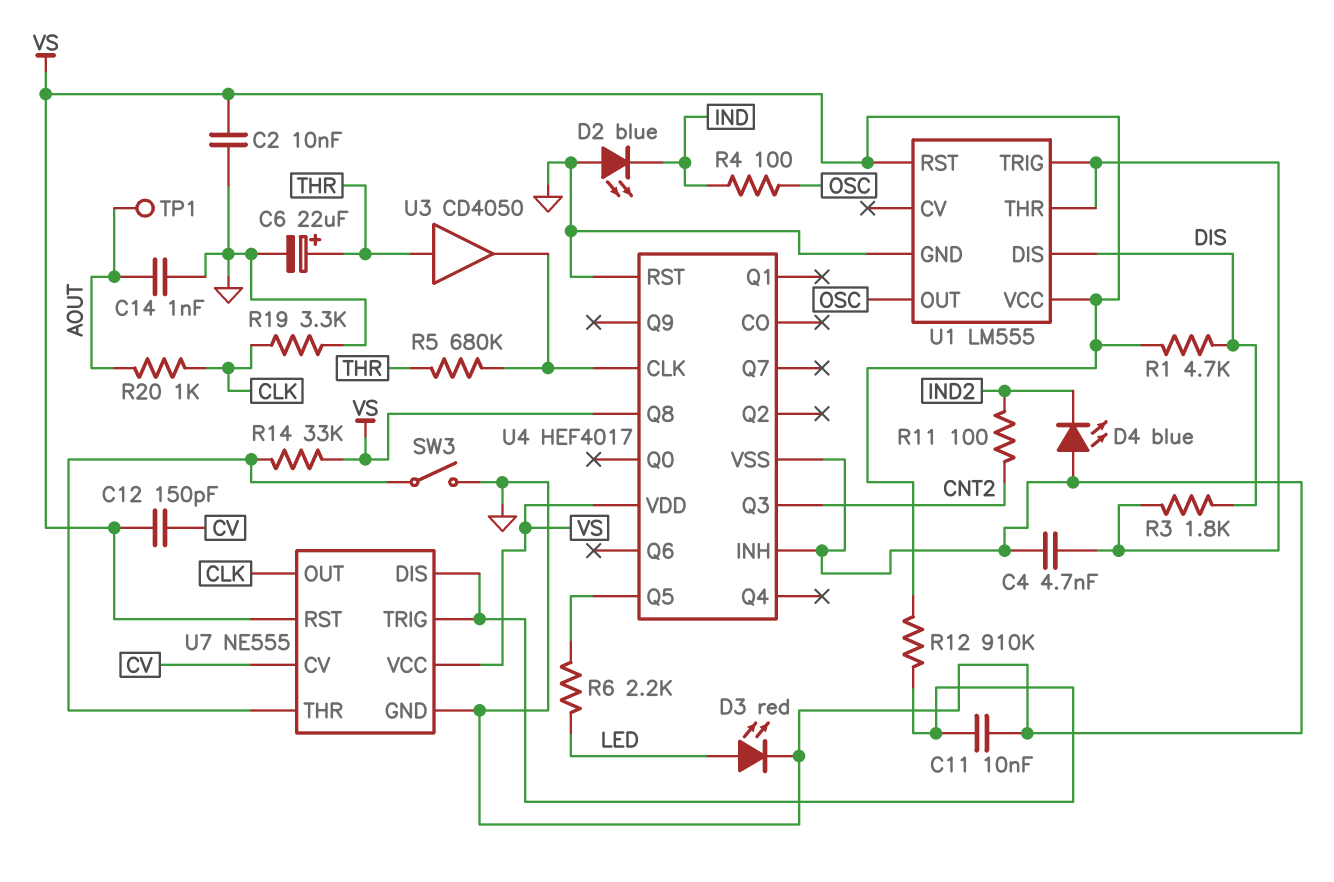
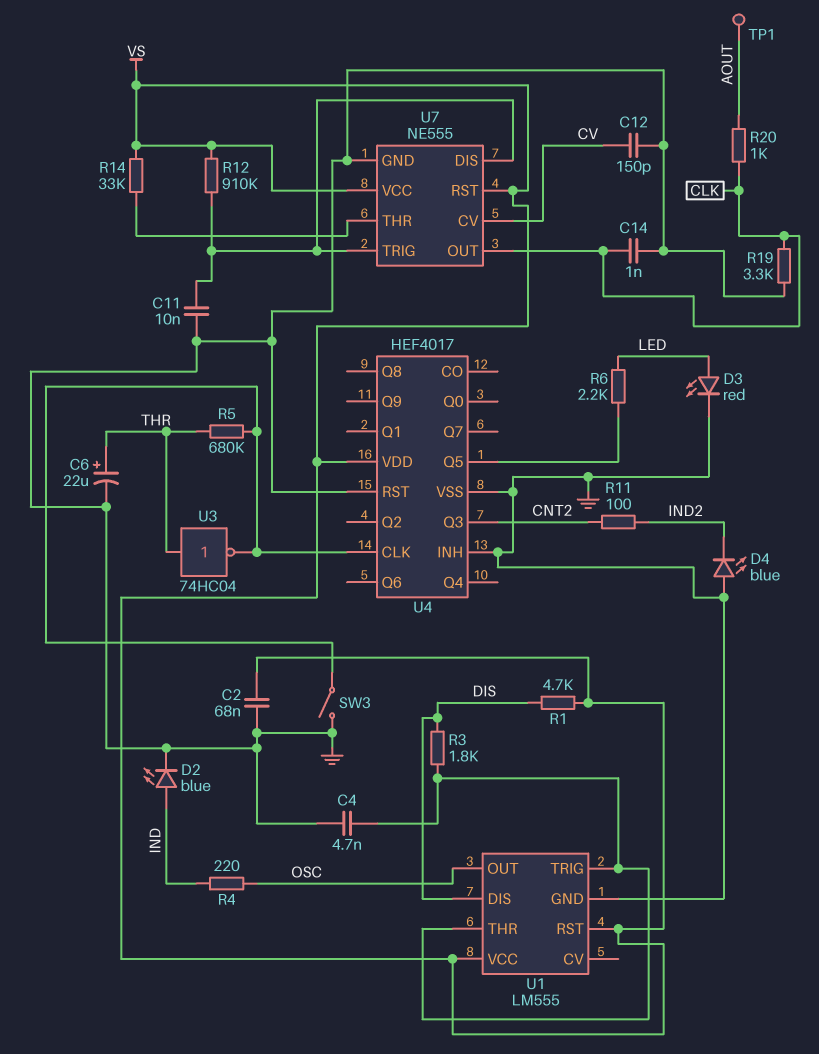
C2: 10nF (GND, VS) -> 68nF (GND, VS)
C12: 150pF (CV, VS) -> 150pF (CV, GND)
C14: 1nF (AOUT, GND) -> 1nF (CLK, GND)
D2: LED blue (A GND, K IND) -> LED blue (A IND, K GND)
R4: 100 (IND, OSC) -> 220 (IND, OSC)
SW3: switch (GND, U7/THR) -> switch (GND, U4/CLK)
U3: buffer CD4050 (in THR, out U4/CLK) -> NOT 74HC04 (in THR, out U4/CLK)
U4 pin Q8: VS -> none

